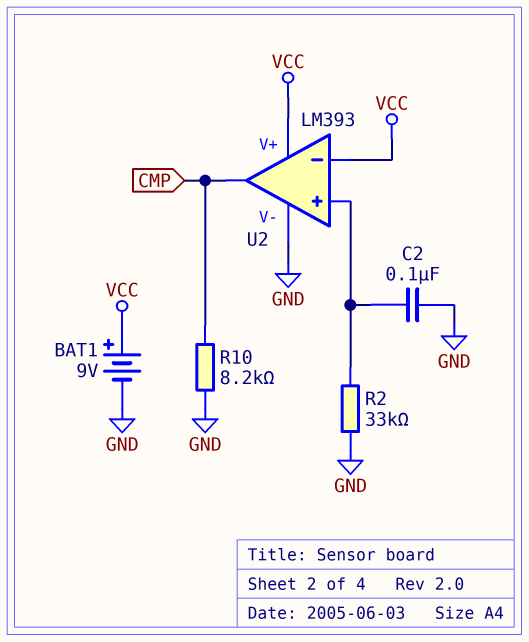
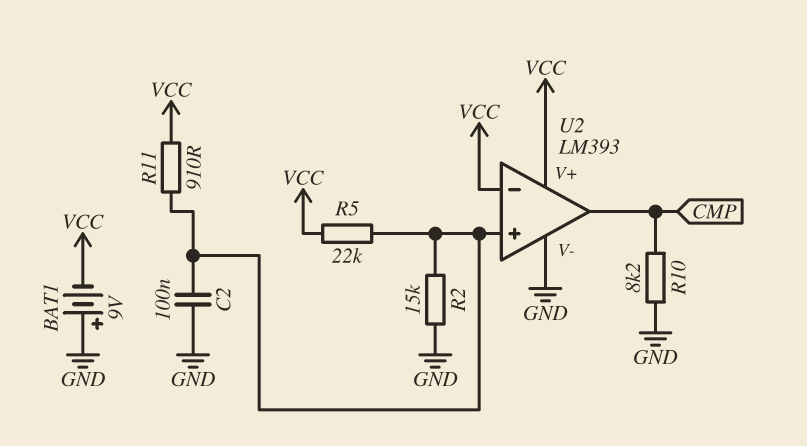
BAT1: 9V (plus VCC, minus GND) -> 9V (plus GND, minus VCC)
R2: 33k (GND, U2/in+) -> 15k (GND, U2/in+)
R5: none -> 22k (U2/in+, VCC)
R11: none -> 910 (U2/in+, VCC)

